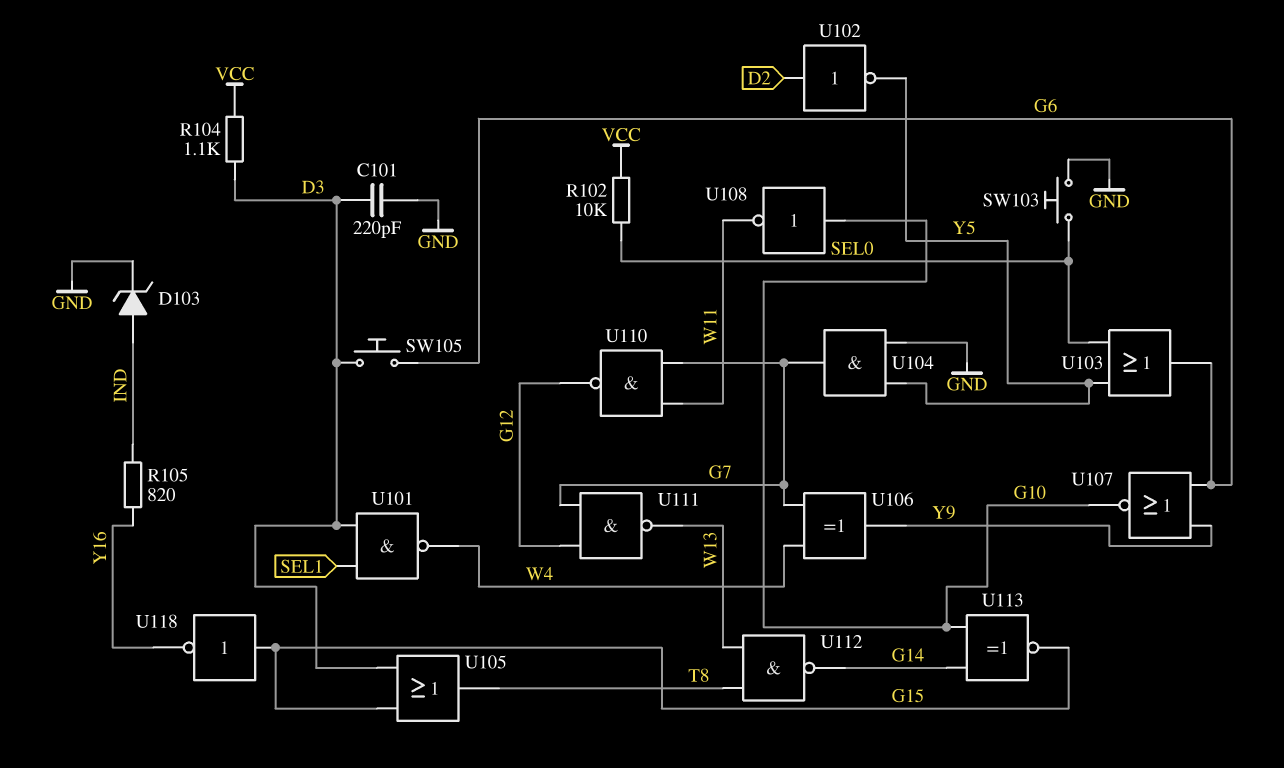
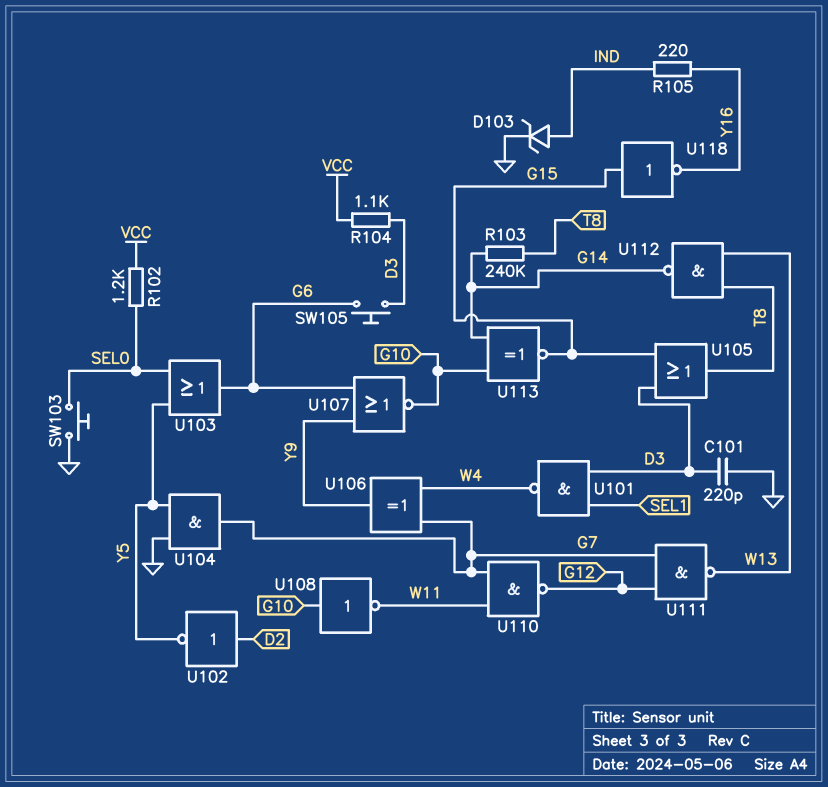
R102: 10k (SEL0, VCC) -> 1.2k (SEL0, VCC)
R103: none -> 240k (G14, T8)
R105: 820 (IND, Y16) -> 220 (IND, Y16)

